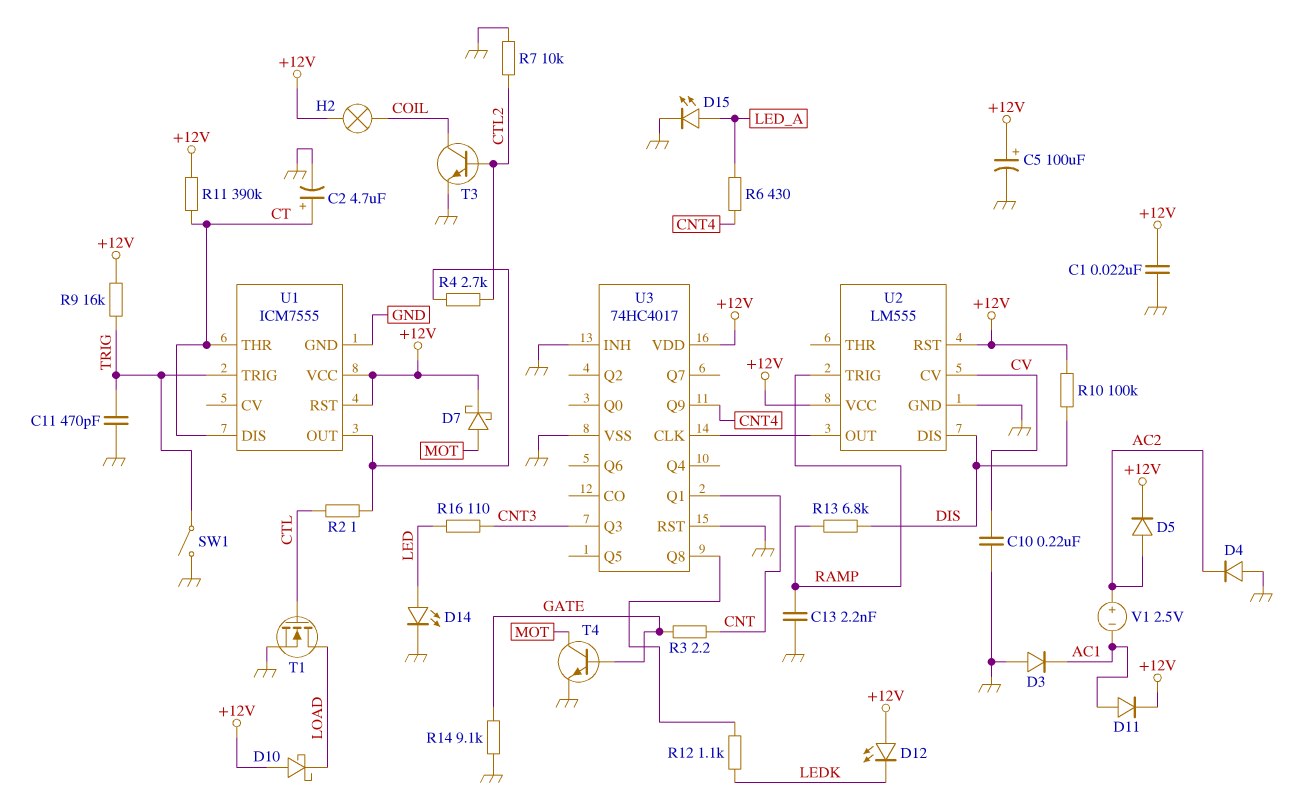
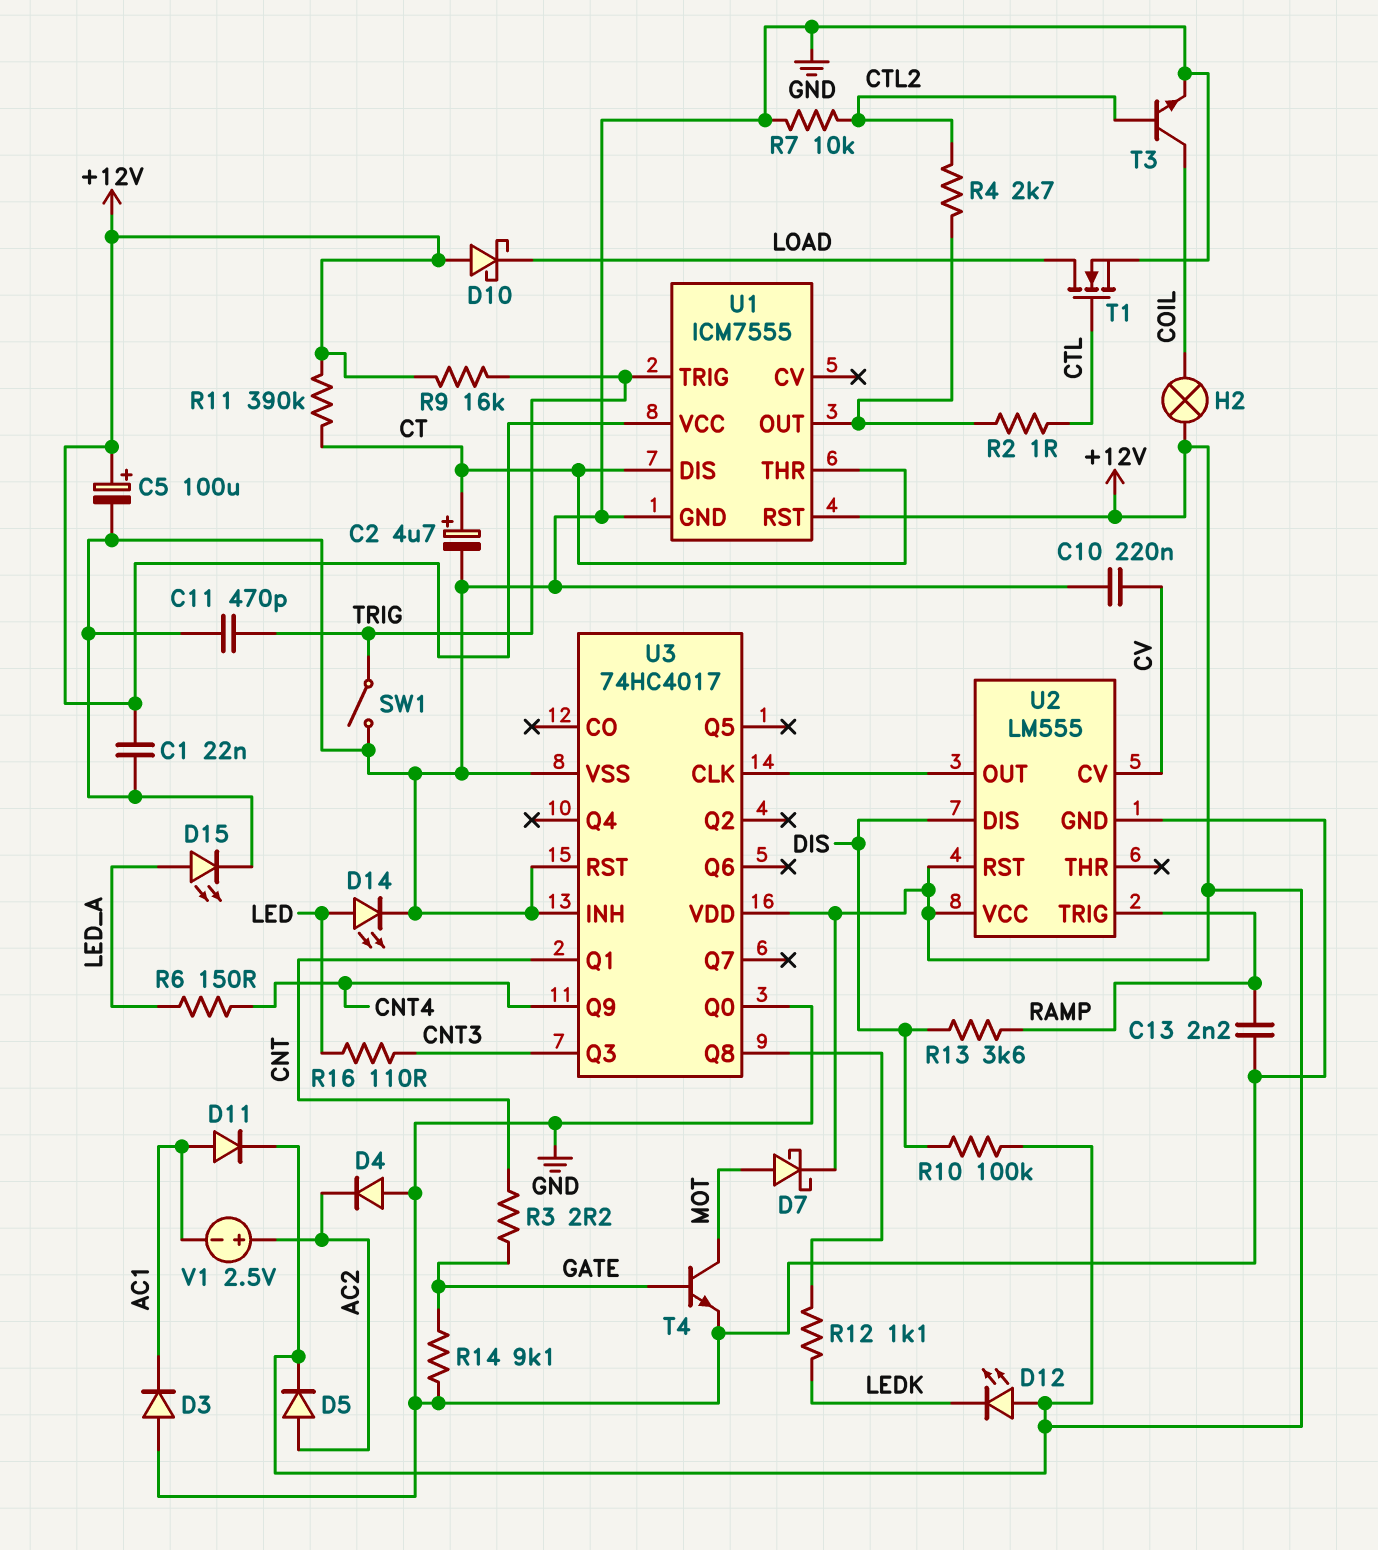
R6: 430 (CNT4, LED_A) -> 150 (CNT4, LED_A)
R13: 6.8k (DIS, RAMP) -> 3.6k (DIS, RAMP)
U3 pin Q0: none -> GND

